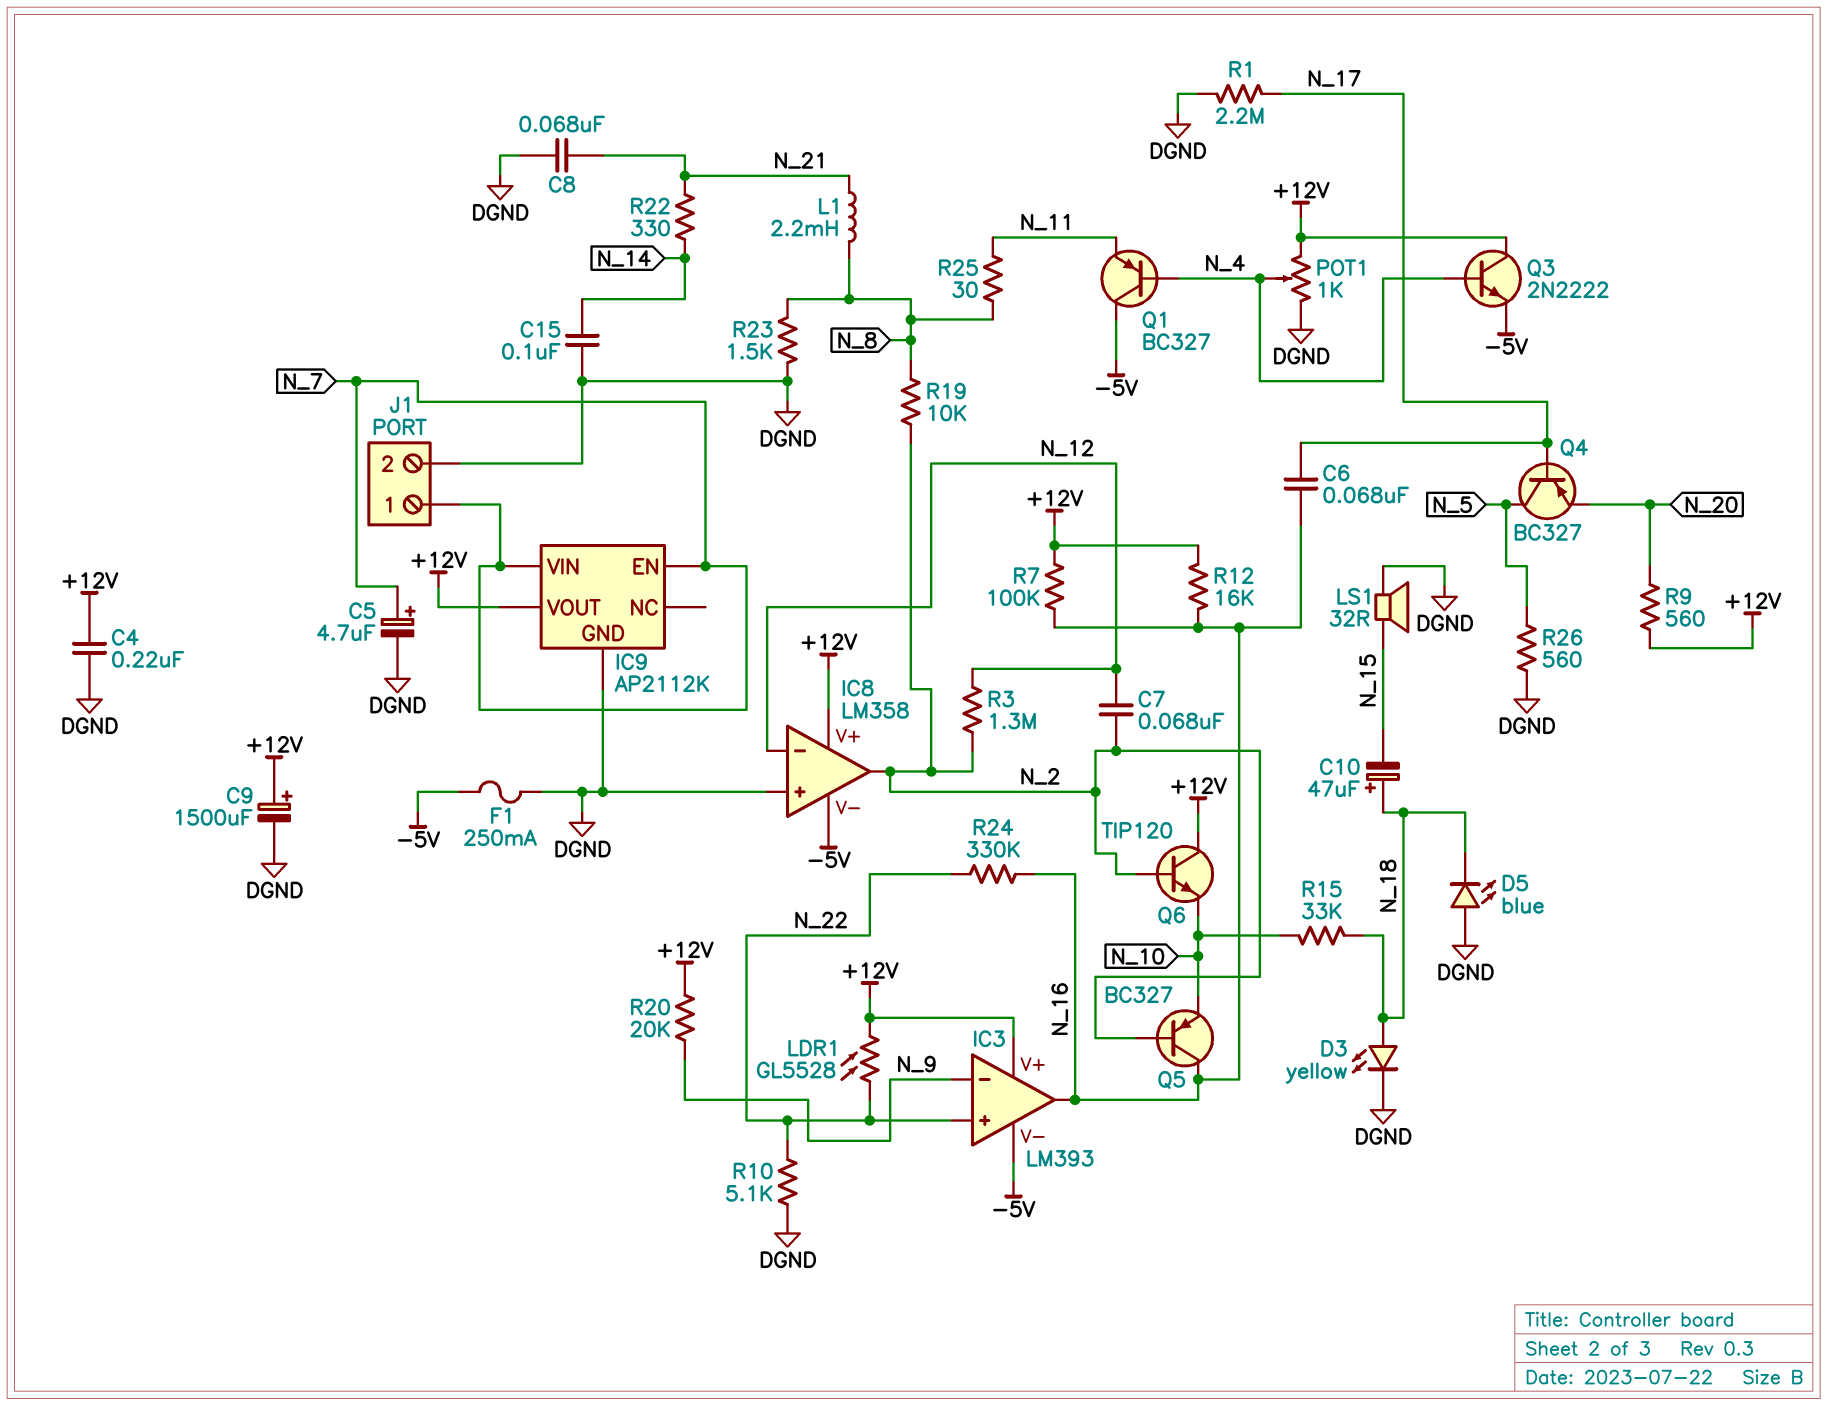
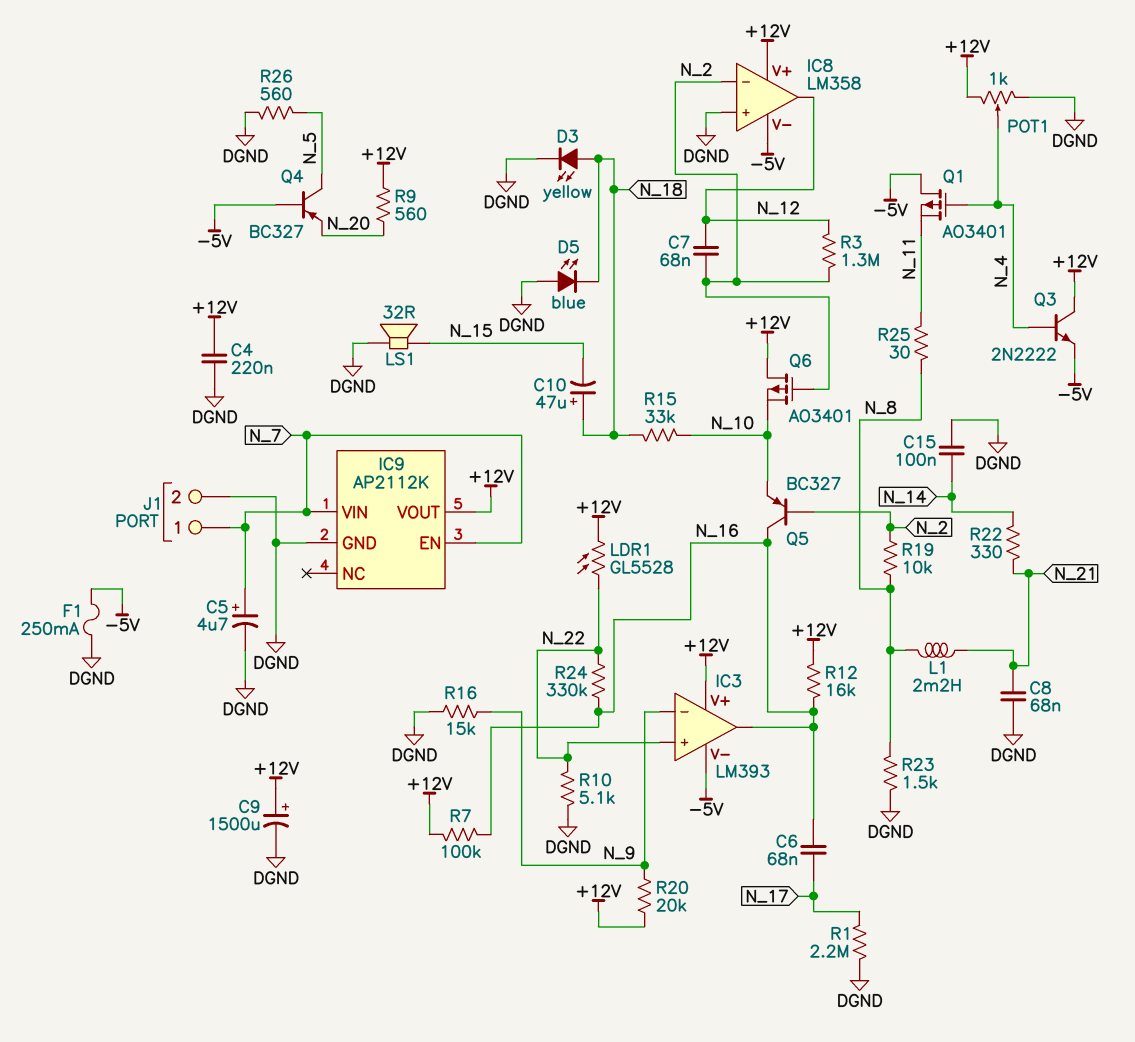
IC8 pin in-: N_12 -> N_2
IC8 pin out: N_2 -> N_12
Q1: PNP BC327 (B N_4, C -5V, E N_11) -> PMOS AO3401 (G N_4, D -5V, S N_11)
Q4: PNP BC327 (B N_17, C N_5, E N_20) -> PNP BC327 (B -5V, C N_5, E N_20)
Q6: NPN TIP120 (B N_2, C +12V, E N_10) -> PMOS AO3401 (G N_2, D +12V, S N_10)
R16: none -> 15k (DGND, N_9)

